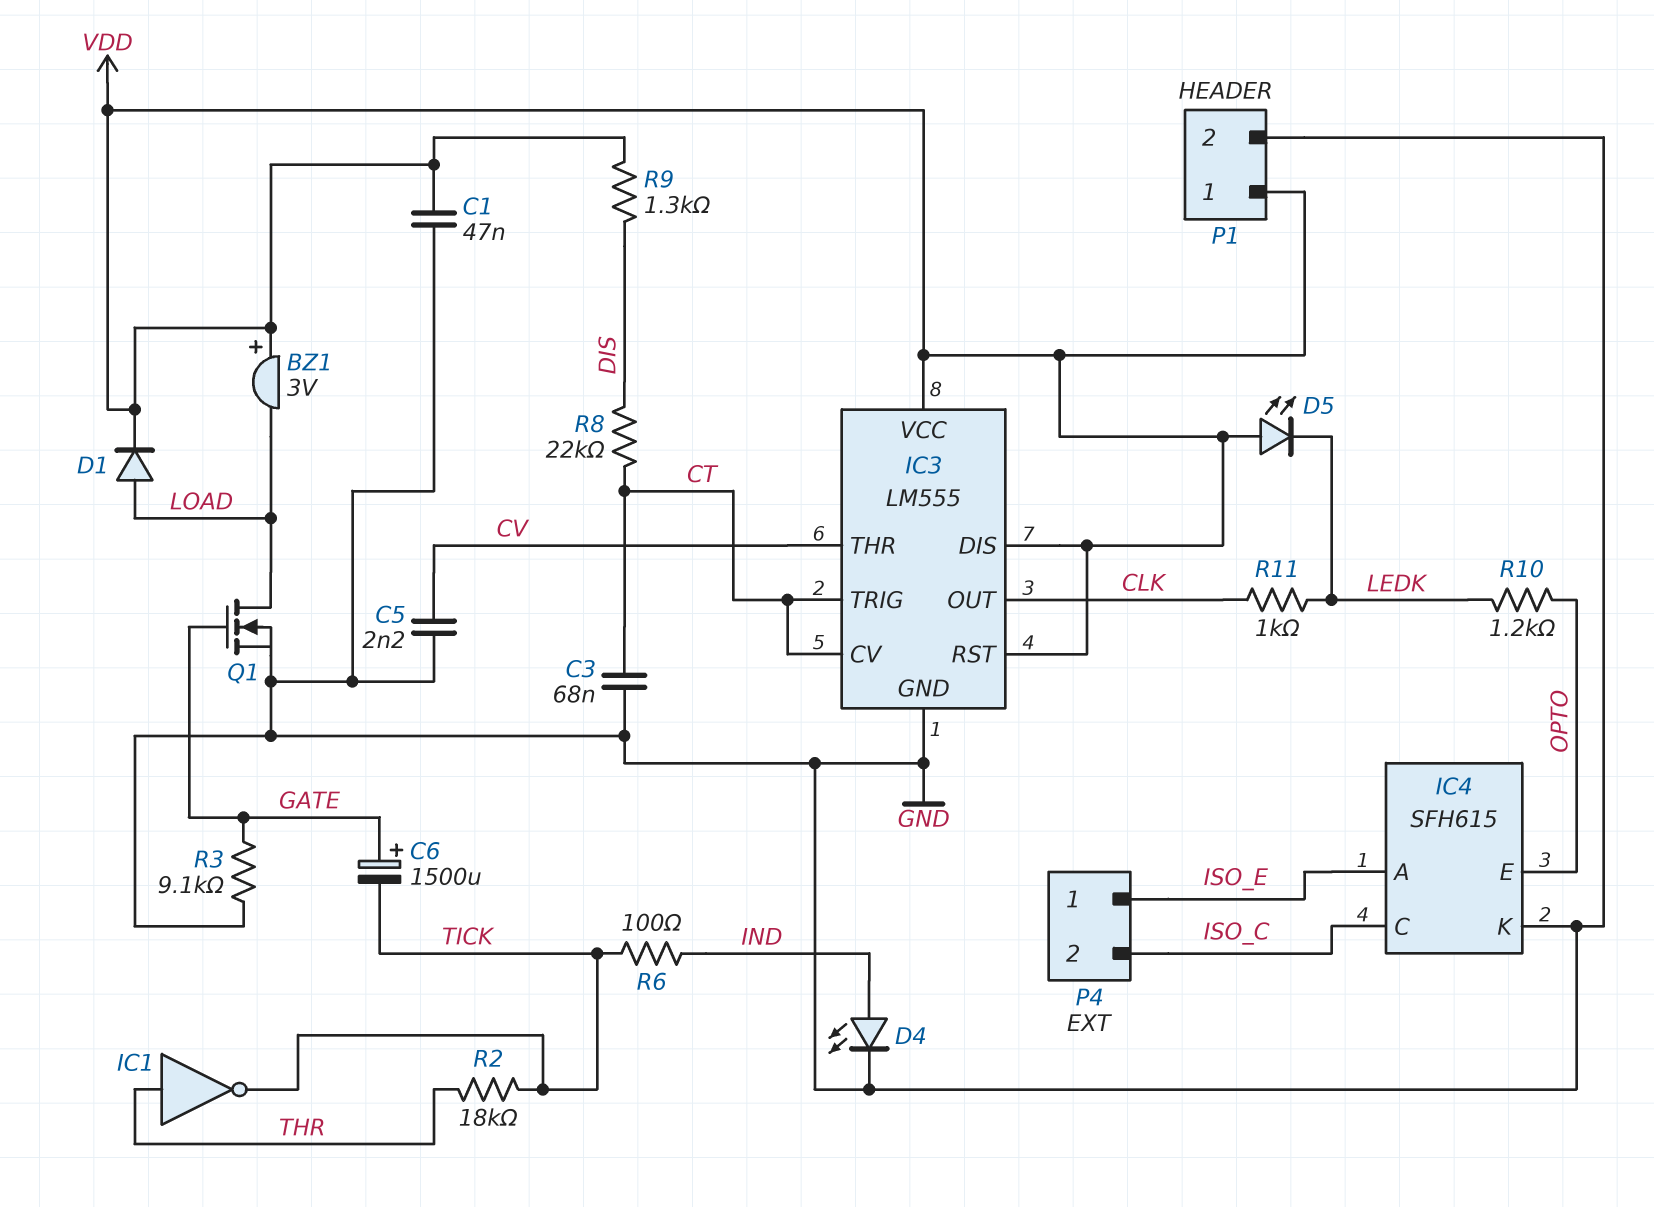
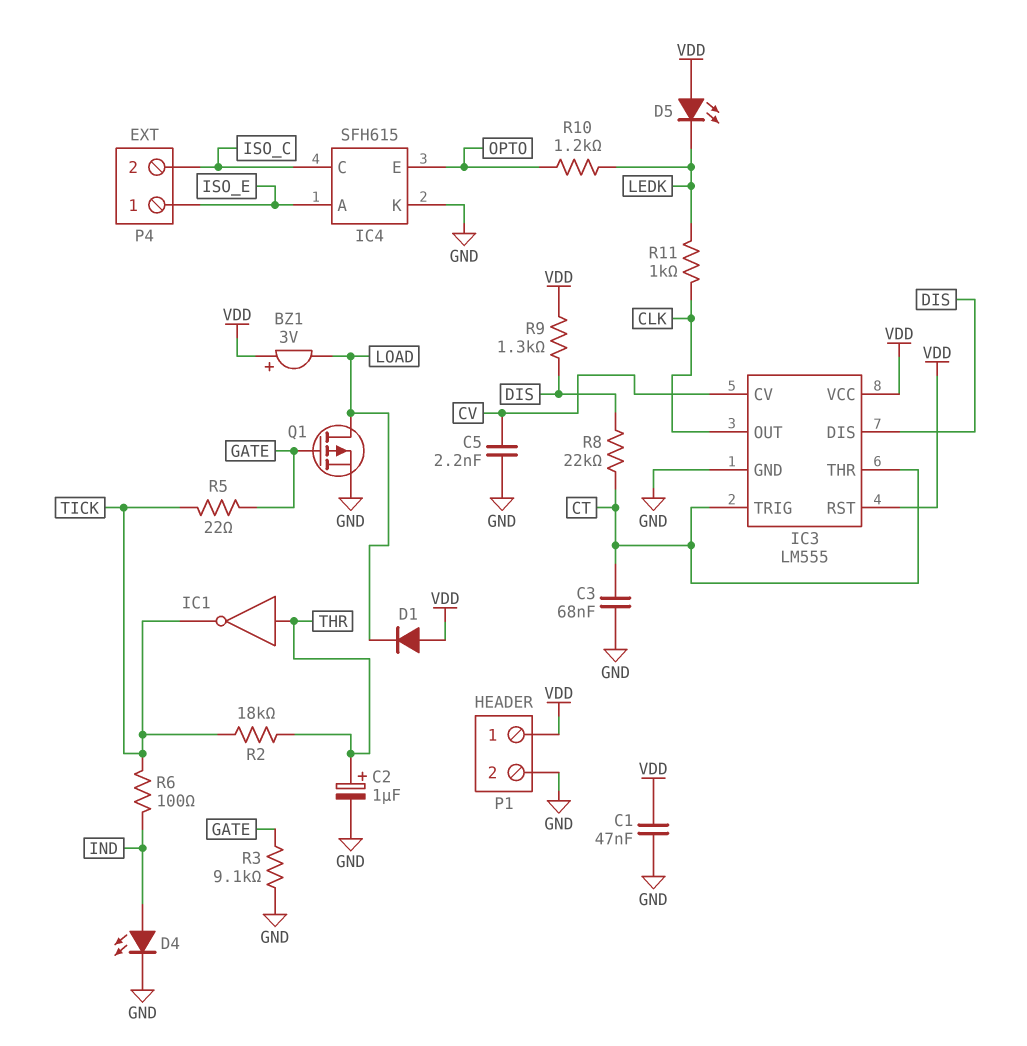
C2: none -> 1uF (plus THR, minus GND)
C6: 1500uF (plus GATE, minus TICK) -> none
D1: diode (A LOAD, K VDD) -> diode (A VDD, K LOAD)
IC3 pin CV: CT -> CV
IC3 pin DIS: VDD -> DIS
IC3 pin THR: CV -> CT
Q1: NMOS (G GATE, D LOAD, S GND) -> PMOS (G GATE, D LOAD, S GND)
R5: none -> 22 (GATE, TICK)

